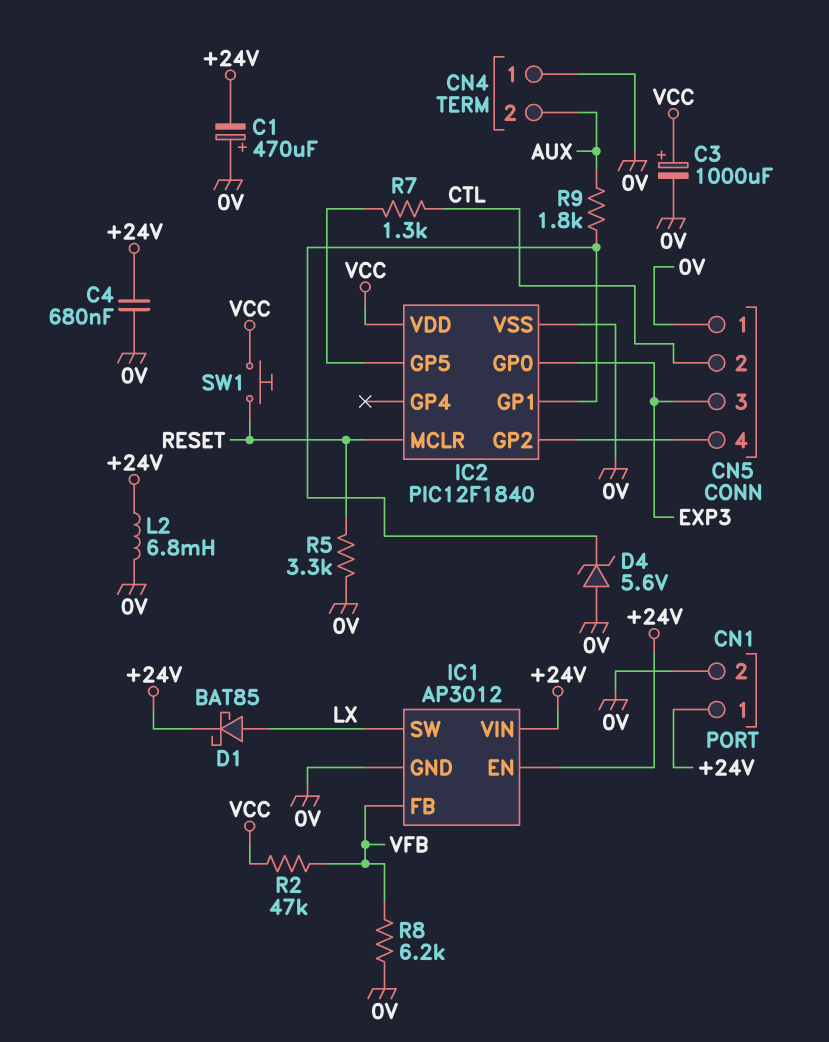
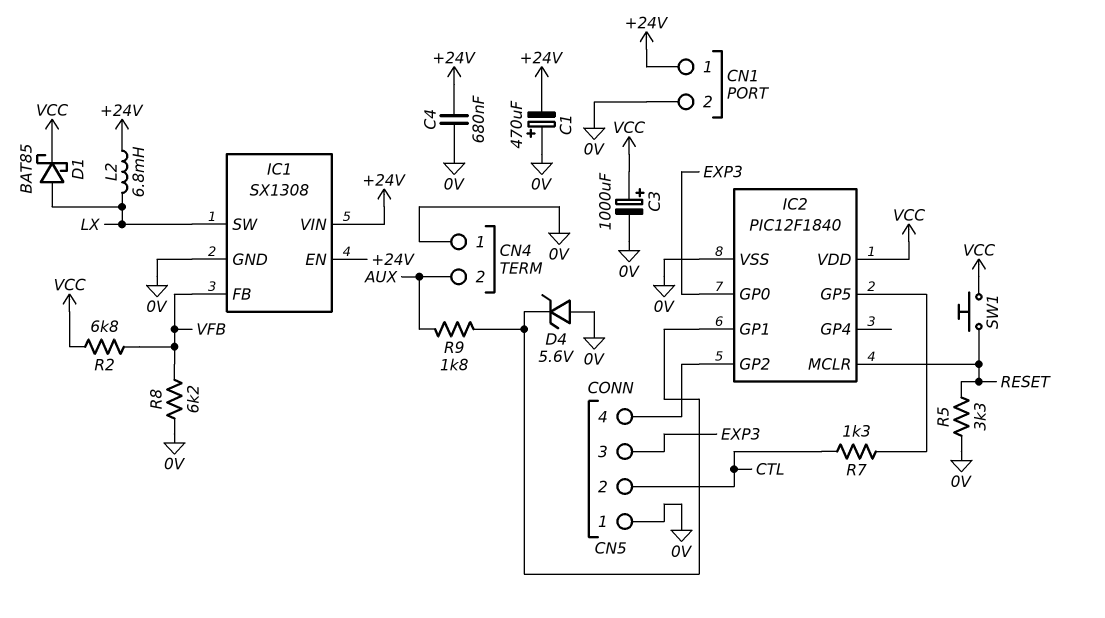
D1: schottky BAT85 (A LX, K +24V) -> schottky BAT85 (A LX, K VCC)
IC1: AP3012 -> SX1308
L2: 6.8mH (+24V, 0V) -> 6.8mH (+24V, LX)
R2: 47k (VCC, VFB) -> 6.8k (VCC, VFB)

